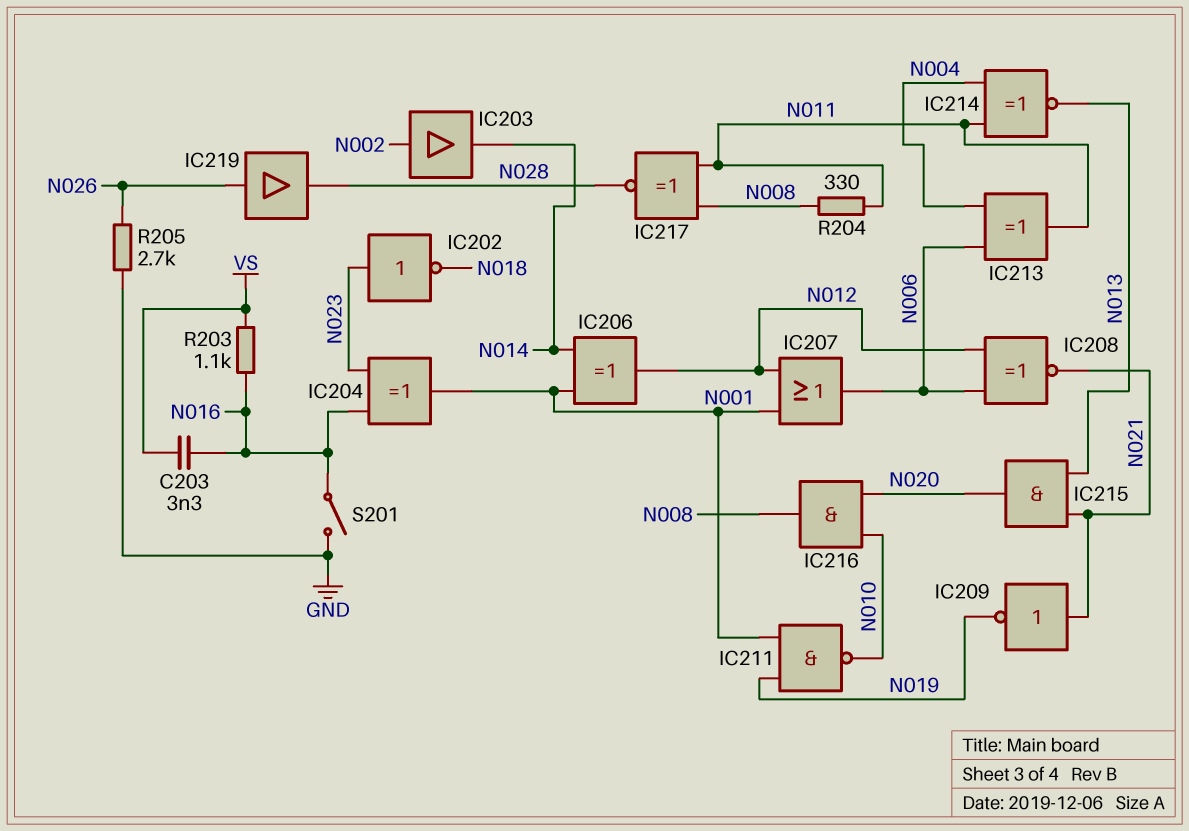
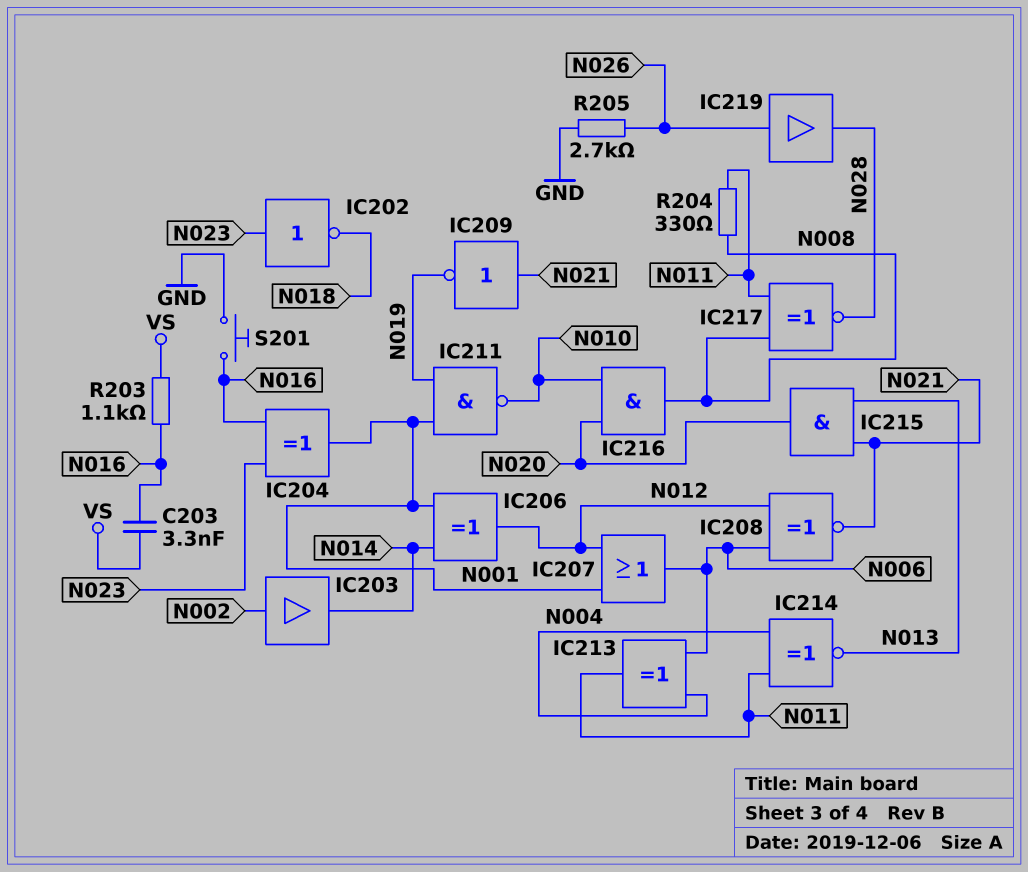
S201: switch (GND, N016) -> button (GND, N016)

